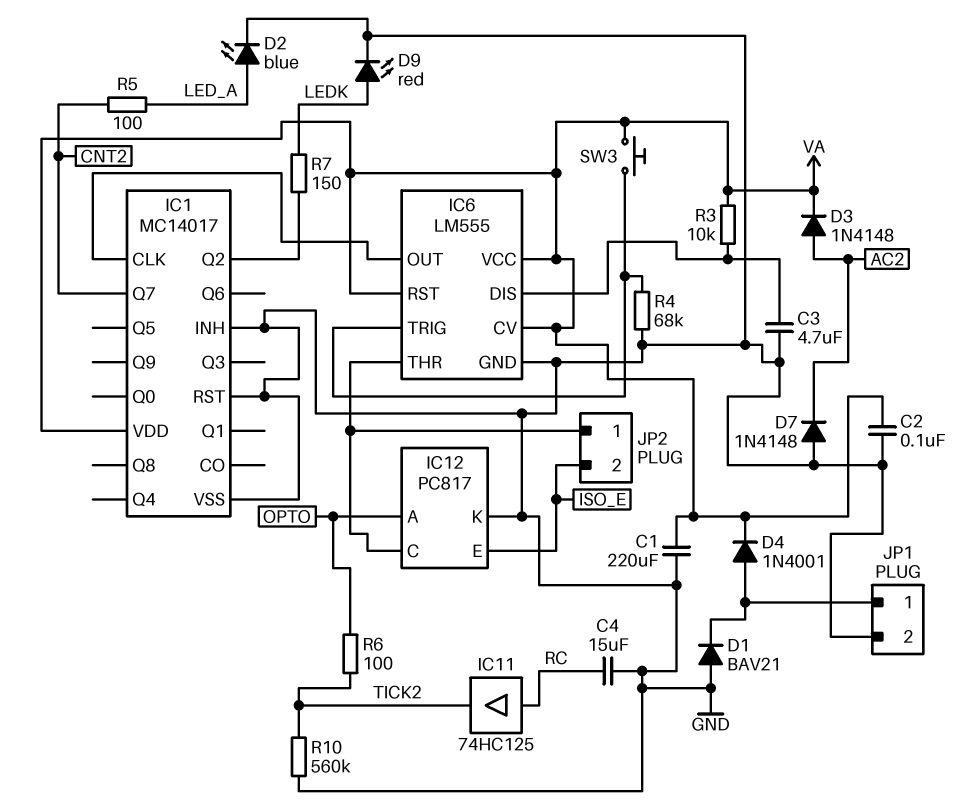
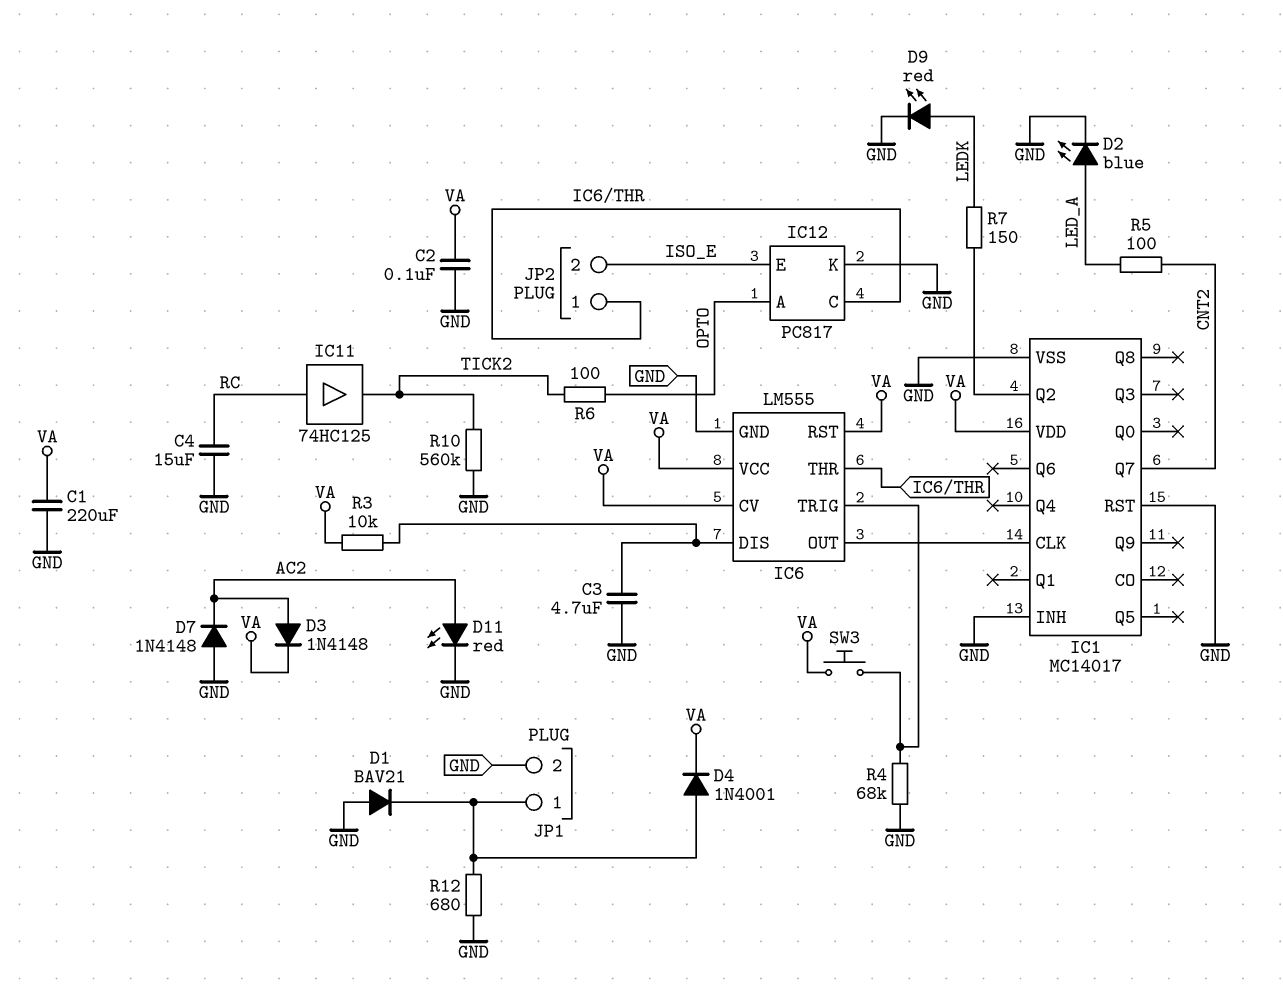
D11: none -> LED red (A AC2, K GND)
R12: none -> 680 (GND, JP1/1)

